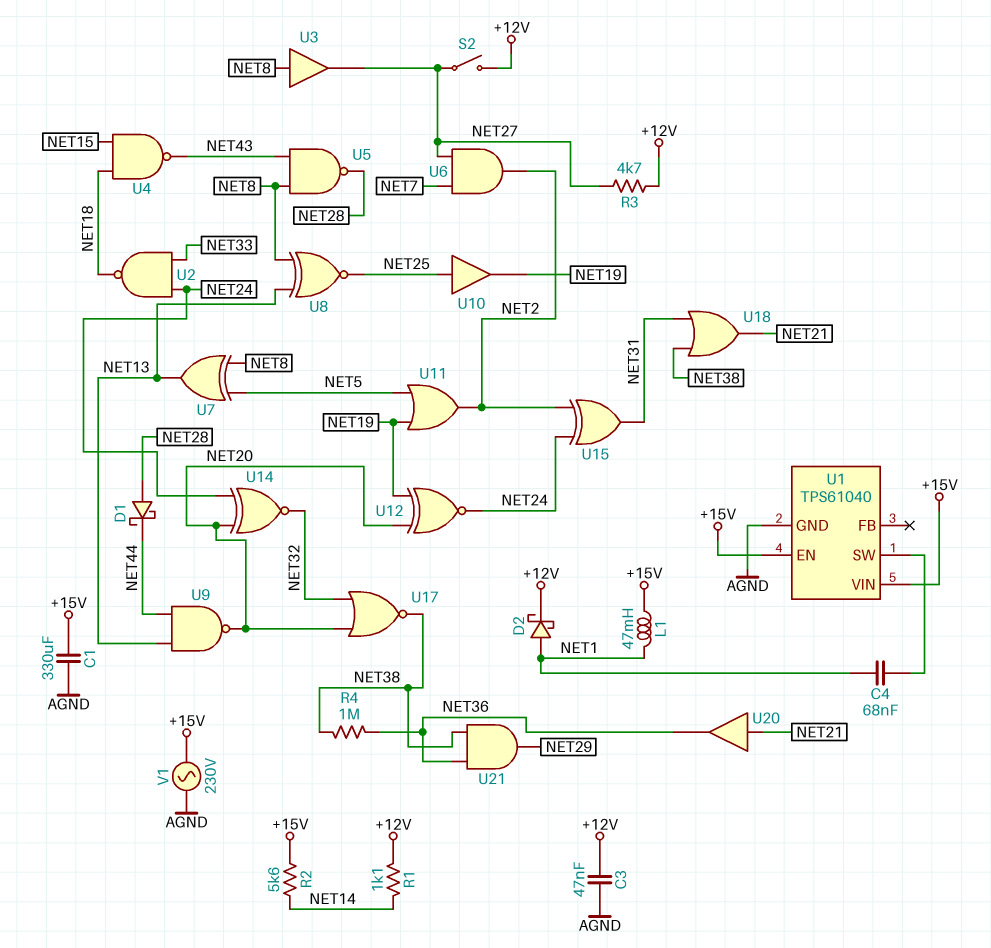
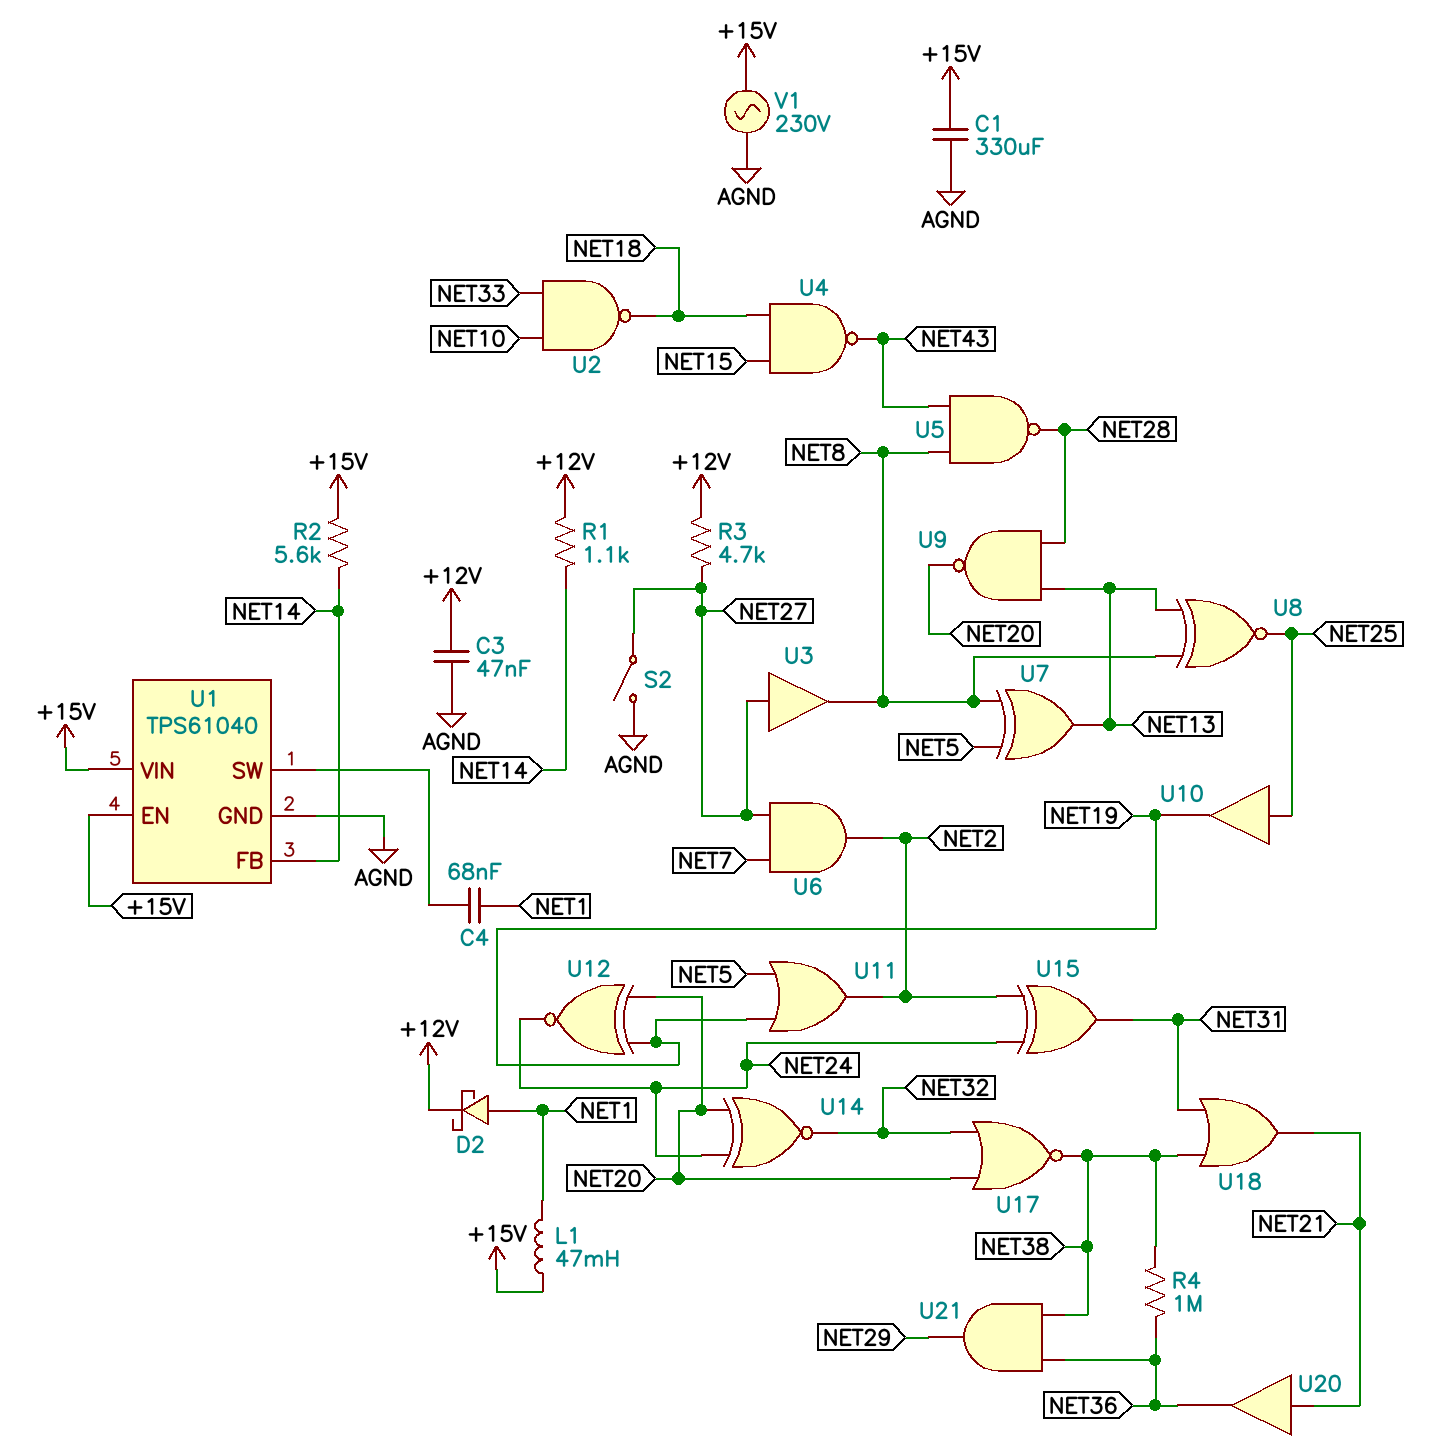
D1: schottky (A NET28, K NET44) -> none
S2: switch (+12V, NET27) -> switch (AGND, NET27)
U1 pin FB: none -> NET14
U2: NAND (in NET24, in NET33, out NET18) -> NAND (in NET10, in NET33, out NET18)
U3: buffer (in NET8, out NET27) -> buffer (in NET27, out NET8)
U9: NAND (in NET13, in NET44, out NET20) -> NAND (in NET13, in NET28, out NET20)

